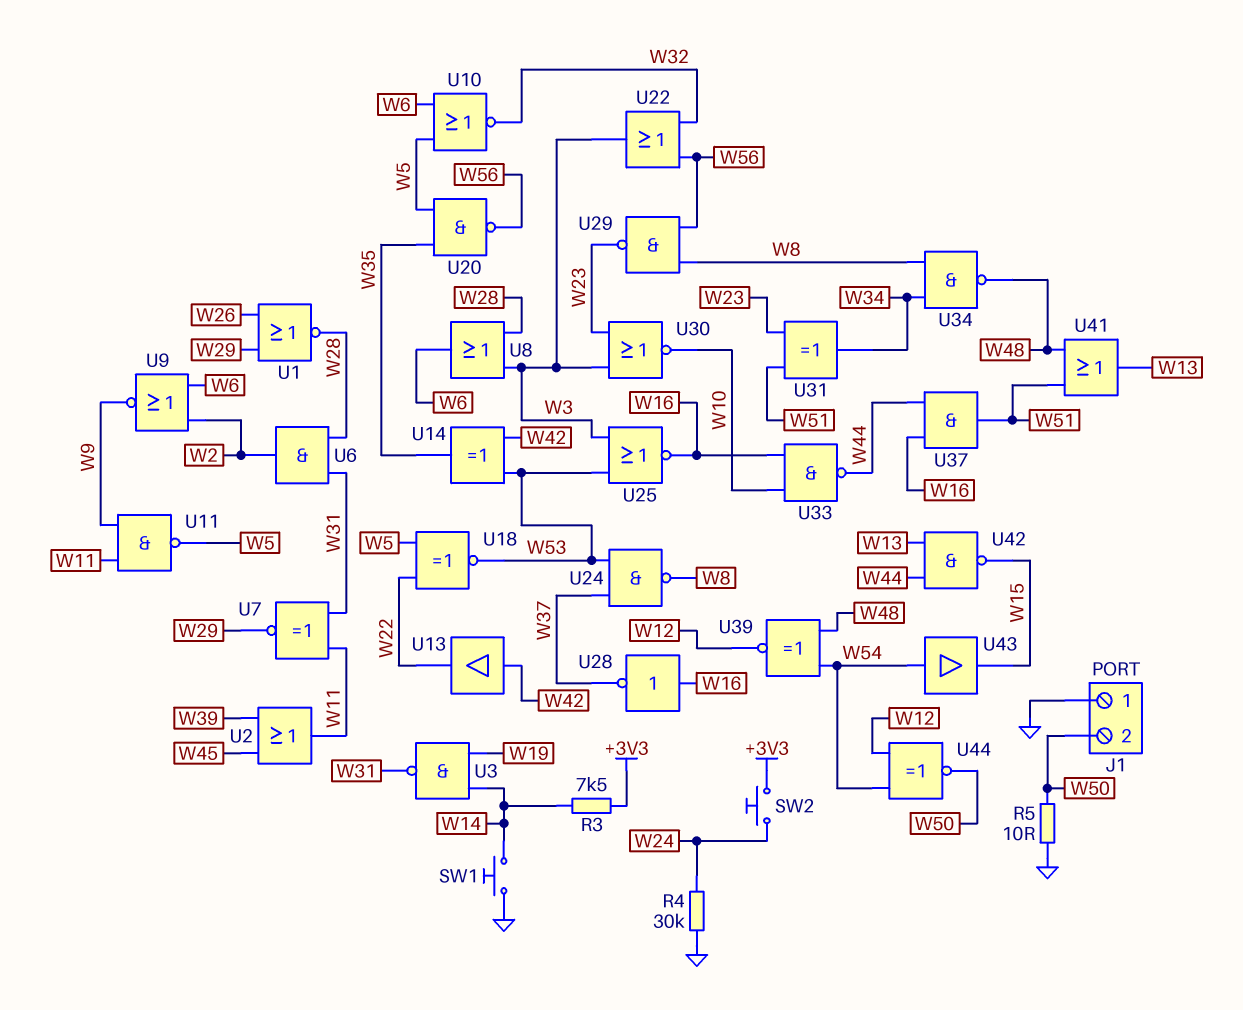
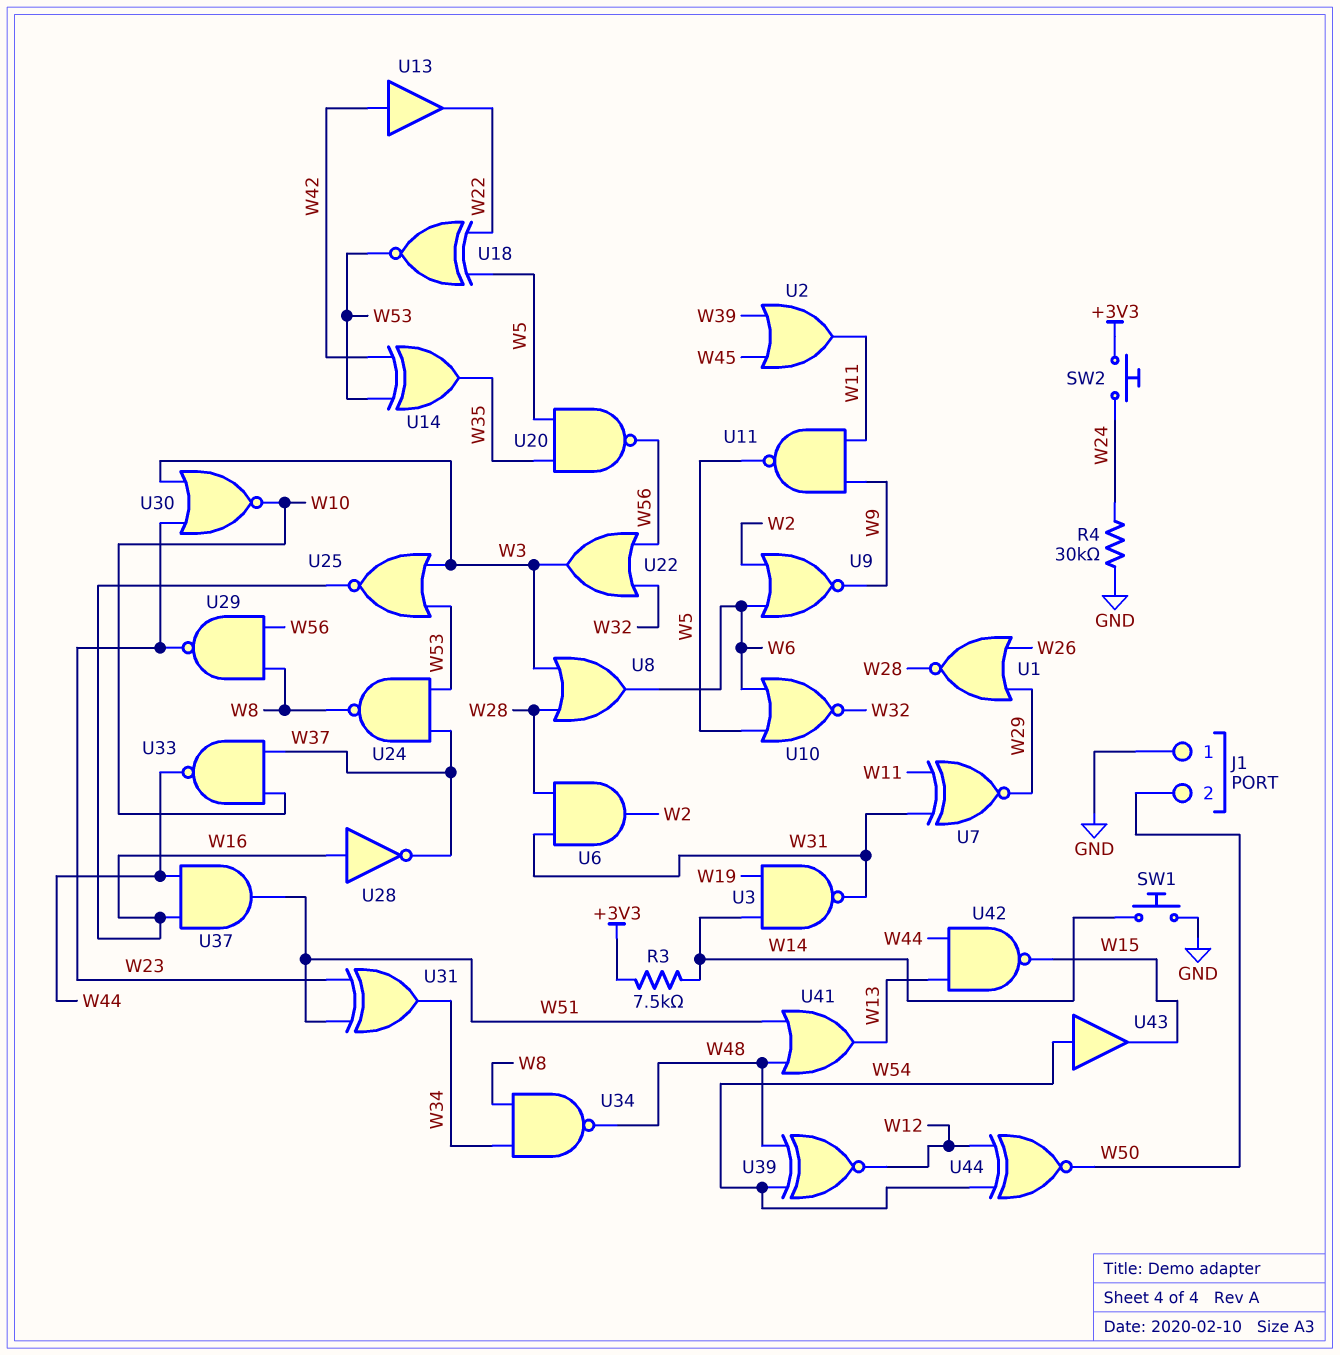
R5: 10 (GND, W50) -> none
U33: NAND (in W10, in W16, out W44) -> NAND (in W10, in W37, out W44)

